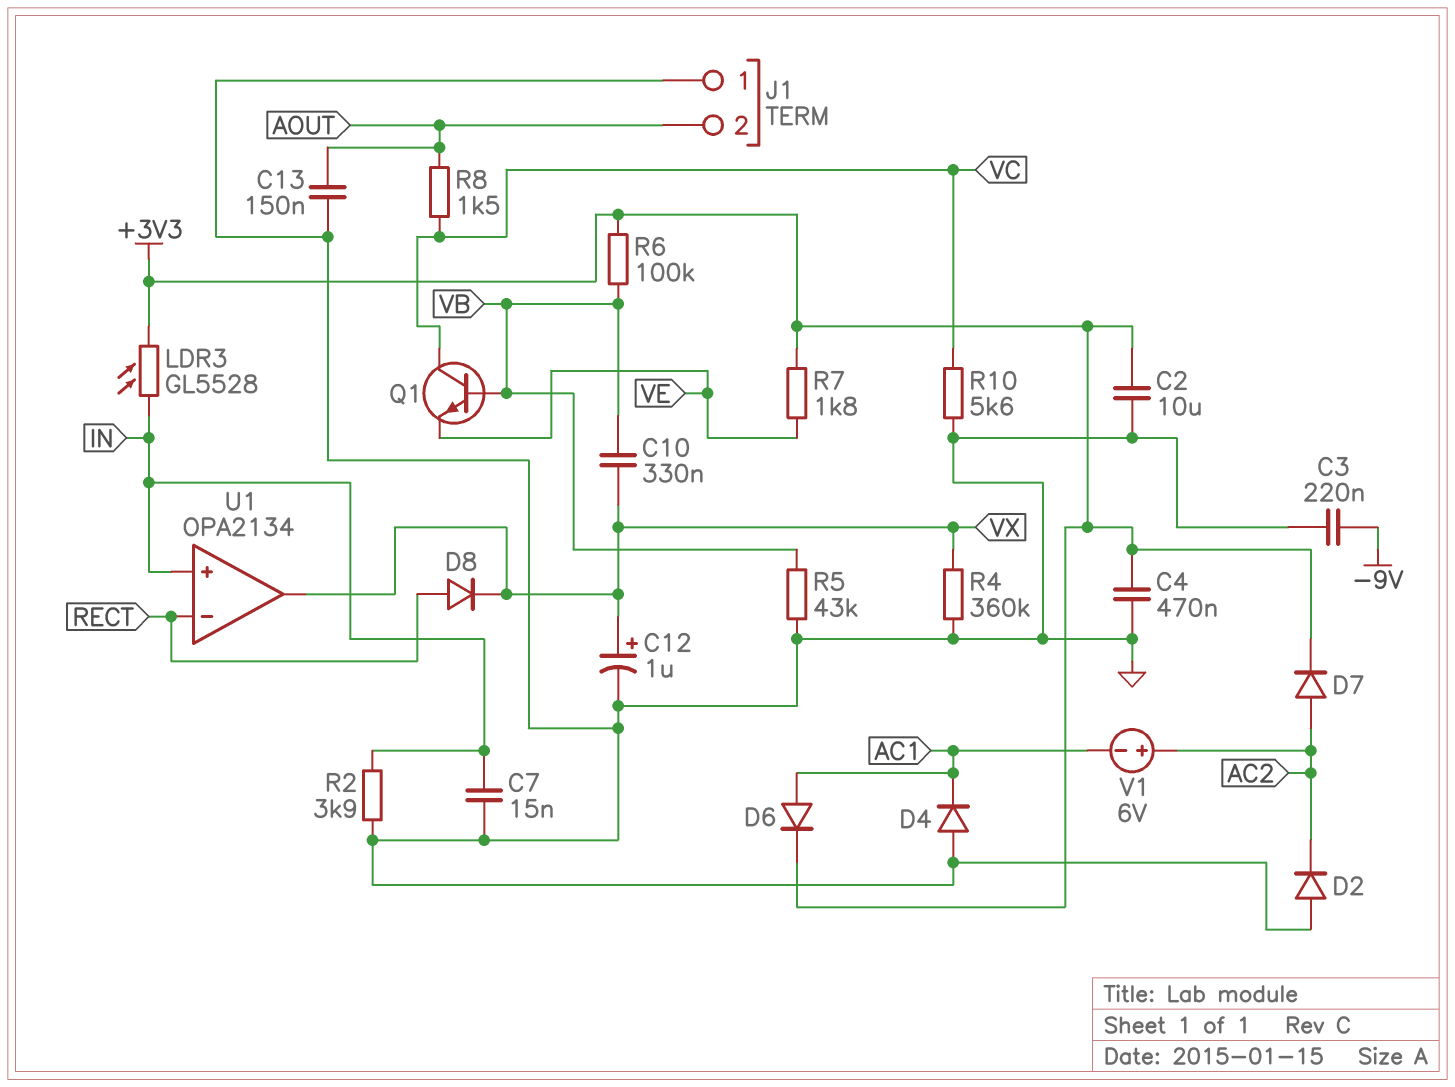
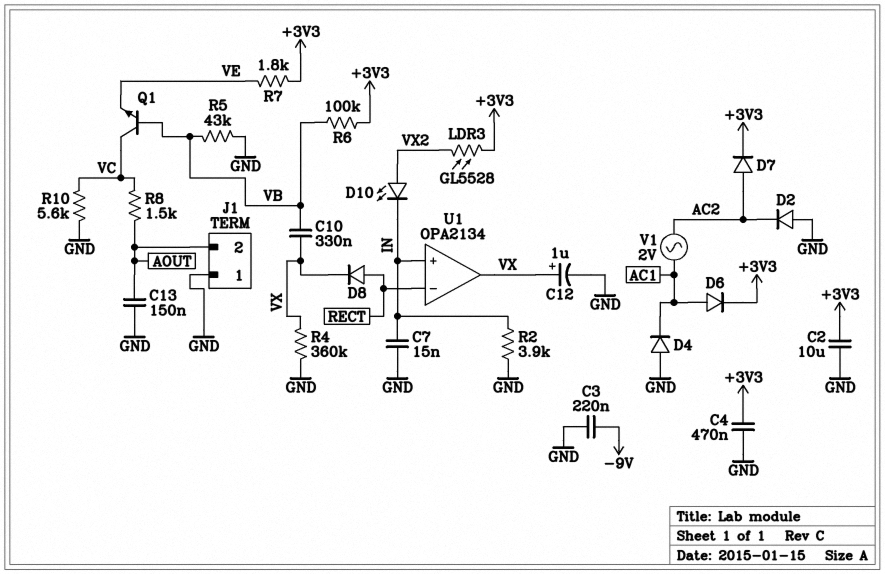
D10: none -> LED (A VX2, K IN)
LDR3: GL5528 (+3V3, IN) -> GL5528 (+3V3, VX2)
V1: 6V (plus AC2, minus AC1) -> AC 2V (AC1, AC2)

